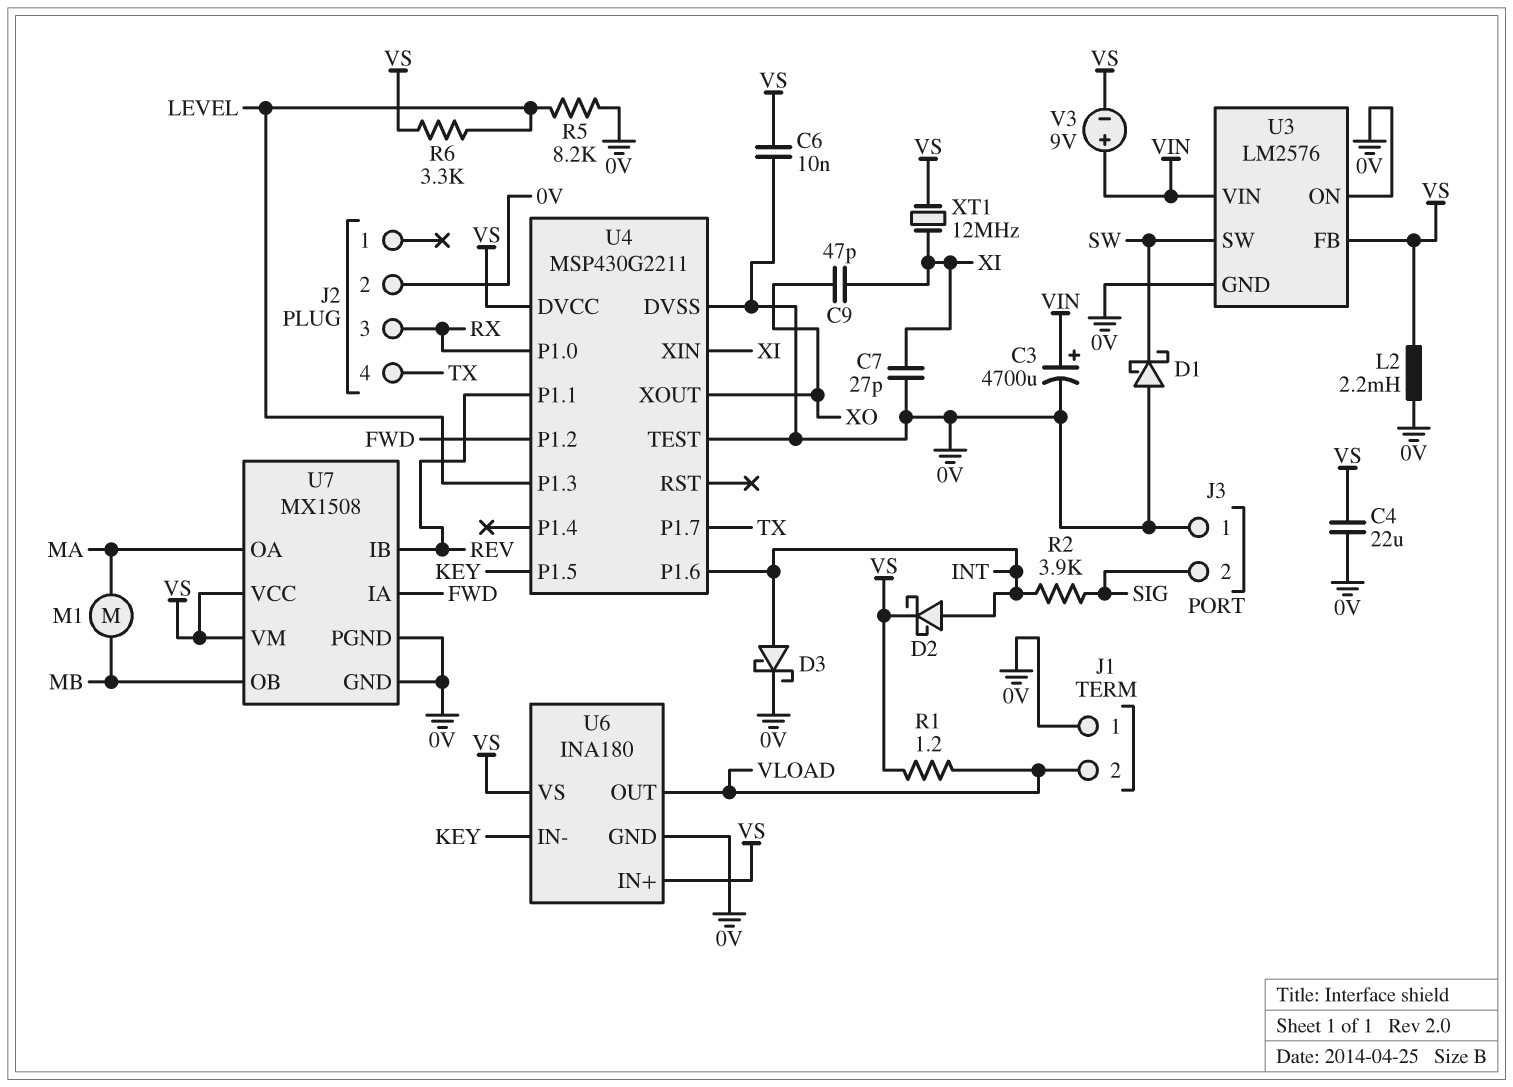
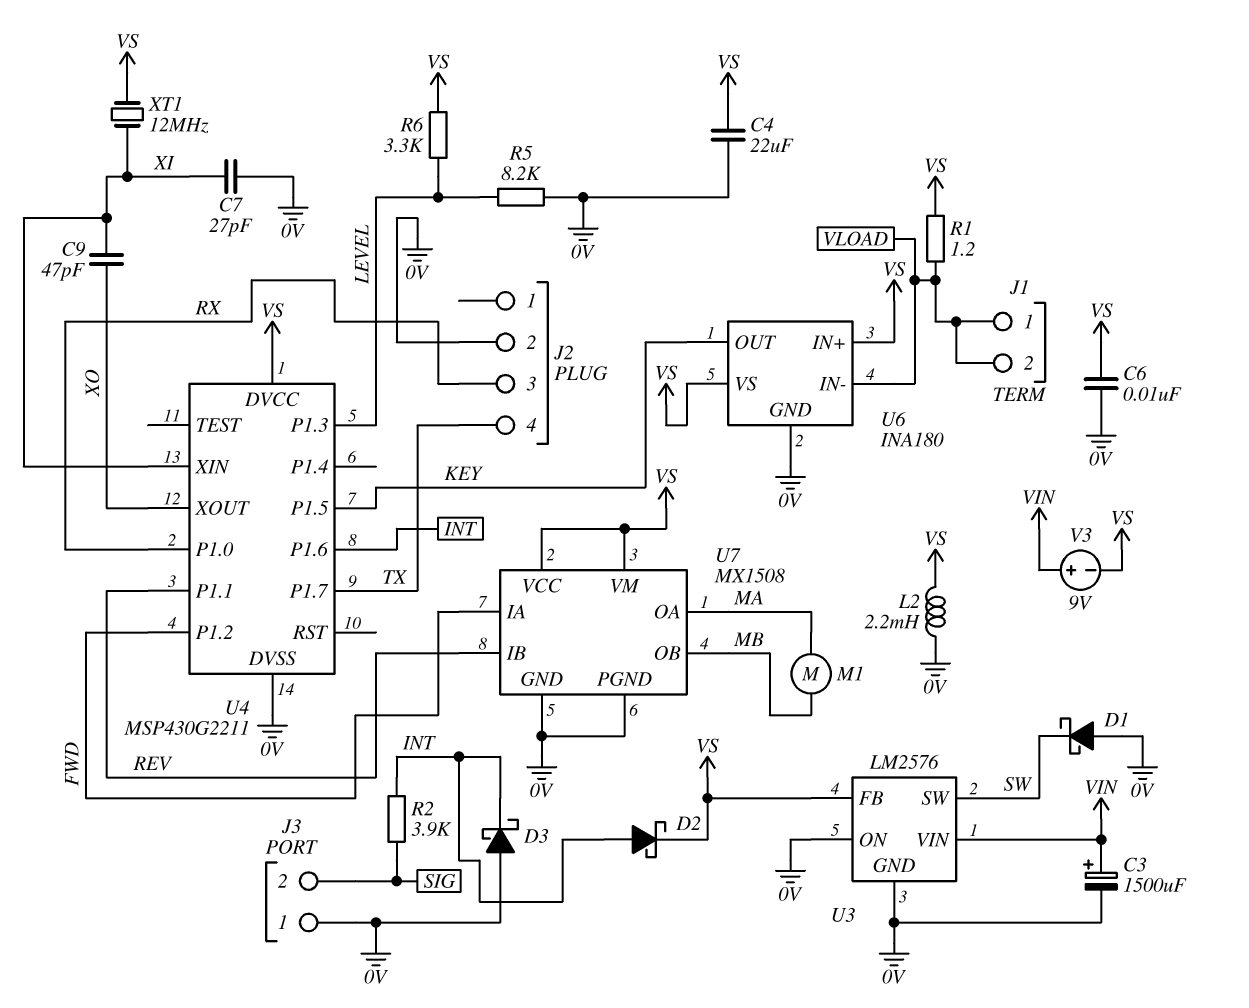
C3: 4700uF (plus VIN, minus 0V) -> 1500uF (plus VIN, minus 0V)
D3: schottky (A INT, K 0V) -> schottky (A 0V, K INT)
J1 pin 1: 0V -> VLOAD
U4 pin TEST: 0V -> none
U6 pin IN-: KEY -> VLOAD
U6 pin OUT: VLOAD -> KEY

